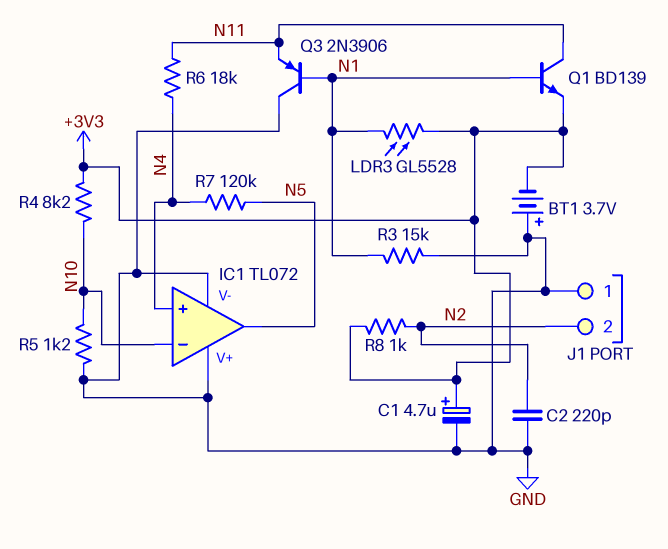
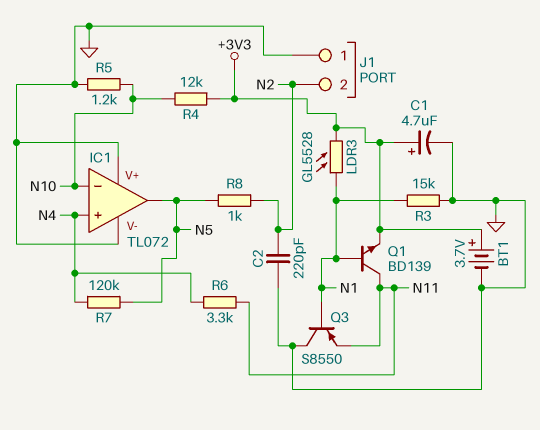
BT1: 3.7V (plus GND, minus +3V3) -> 3.7V (plus +3V3, minus GND)
Q3: PNP 2N3906 (B N1, C GND, E N11) -> PNP S8550 (B N1, C GND, E N11)
R4: 8.2k (+3V3, N10) -> 12k (+3V3, N10)
R6: 18k (N4, N11) -> 3.3k (N4, N11)
R8: 1k (+3V3, N2) -> 1k (N2, N5)

